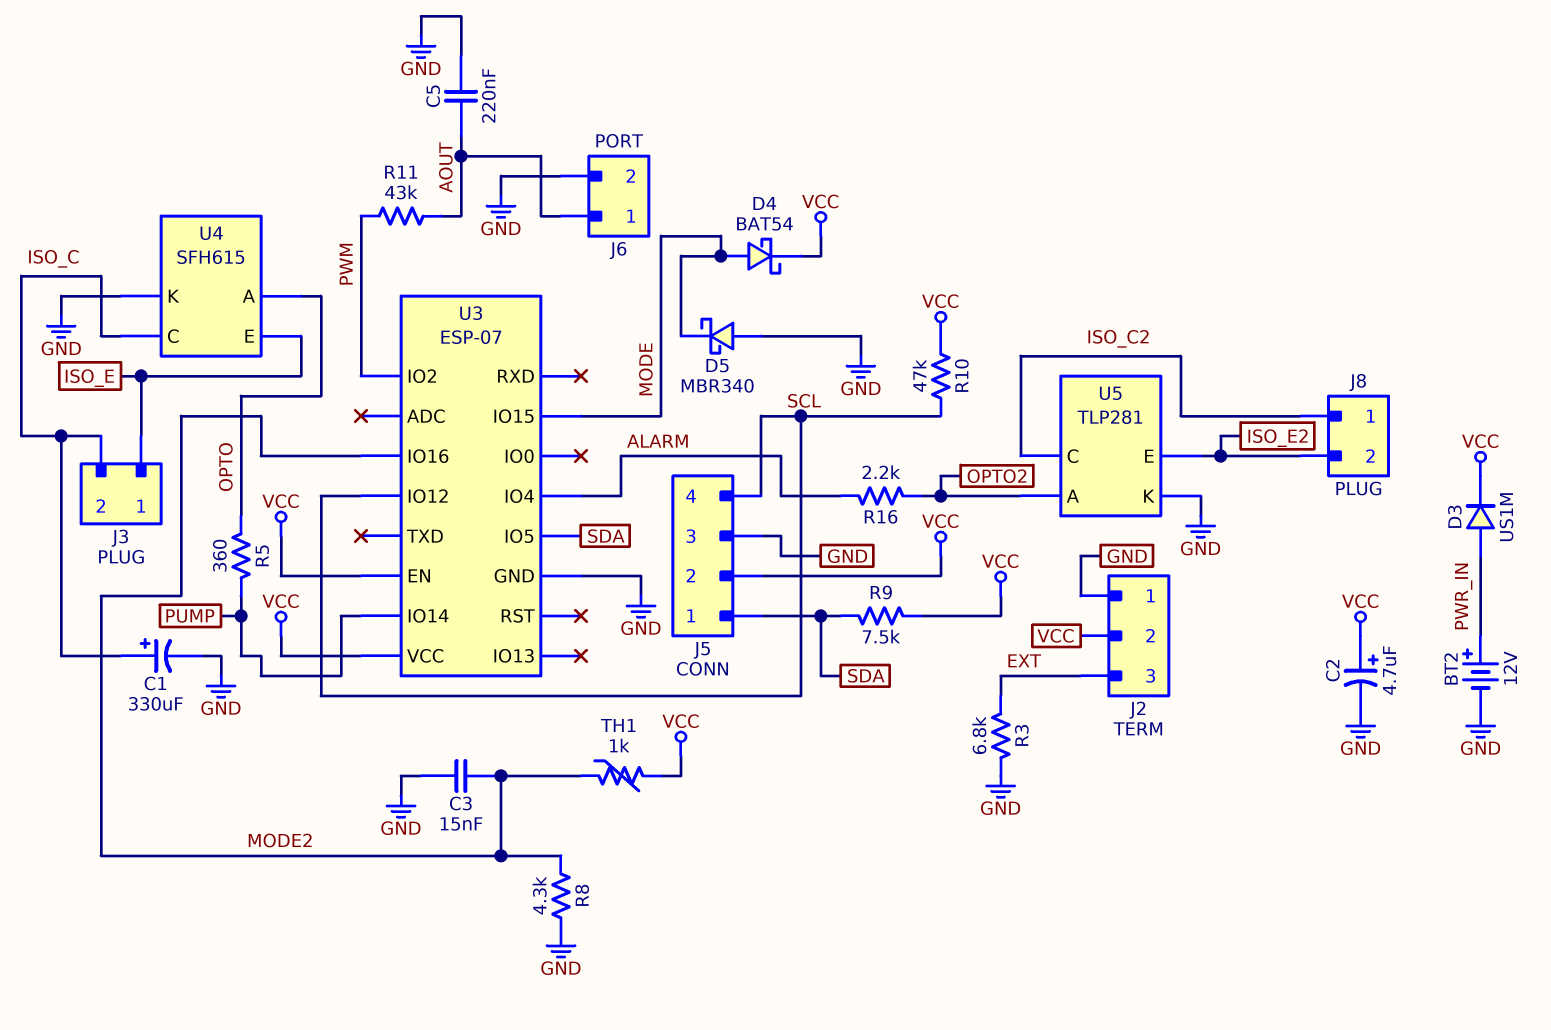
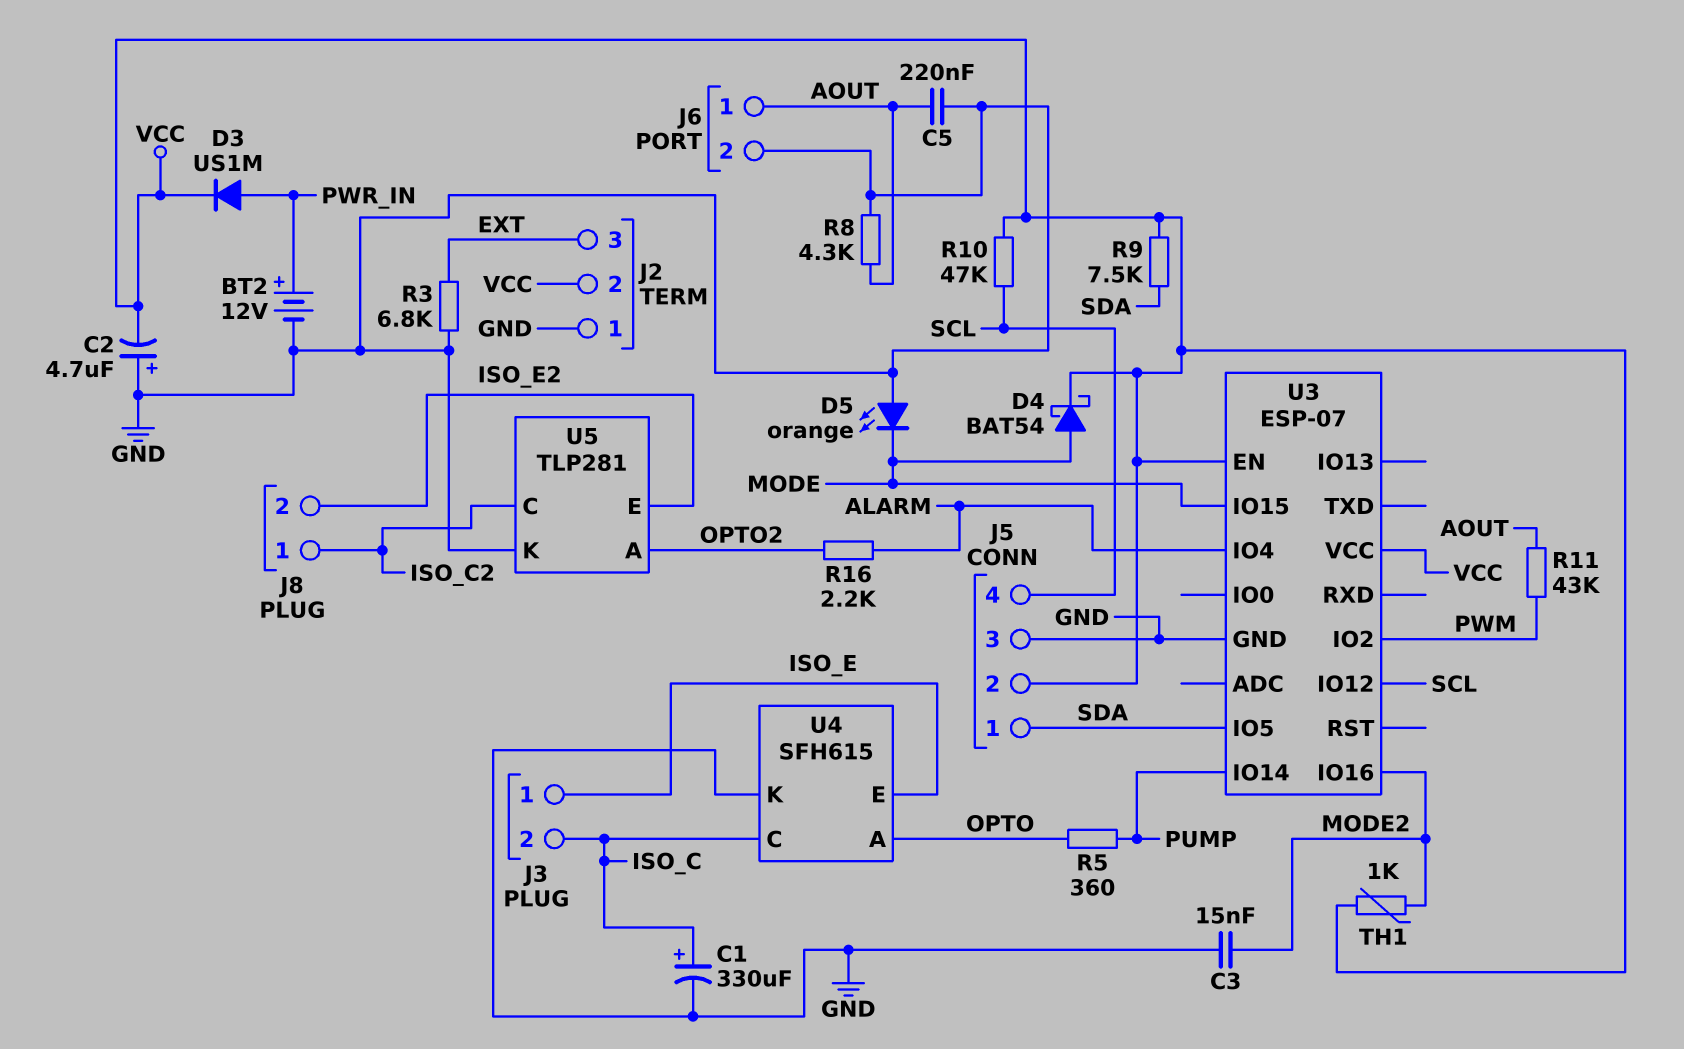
C2: 4.7uF (plus VCC, minus GND) -> 4.7uF (plus GND, minus VCC)
D5: schottky MBR340 (A GND, K MODE) -> LED orange (A GND, K MODE)
R8: 4.3k (GND, MODE2) -> 4.3k (AOUT, GND)

